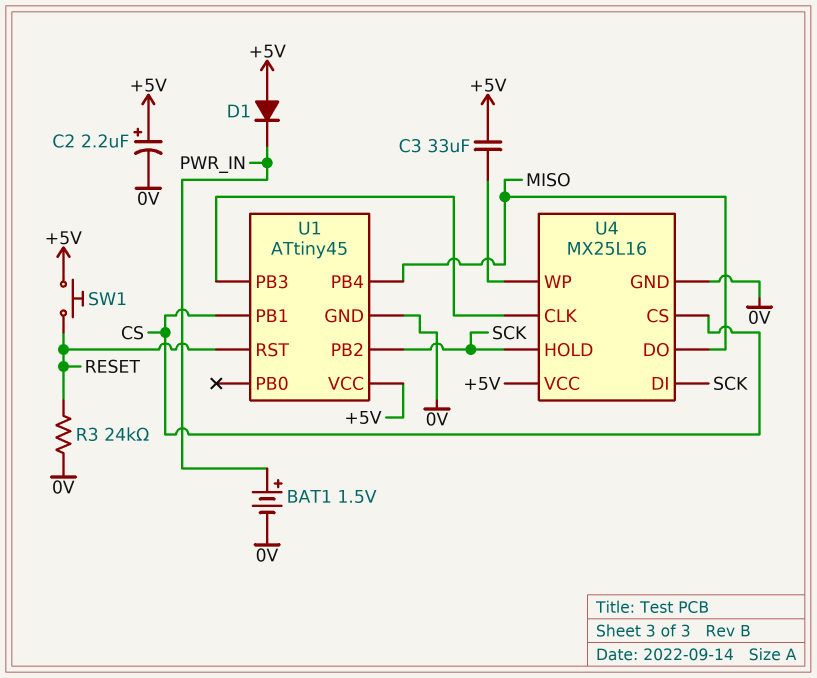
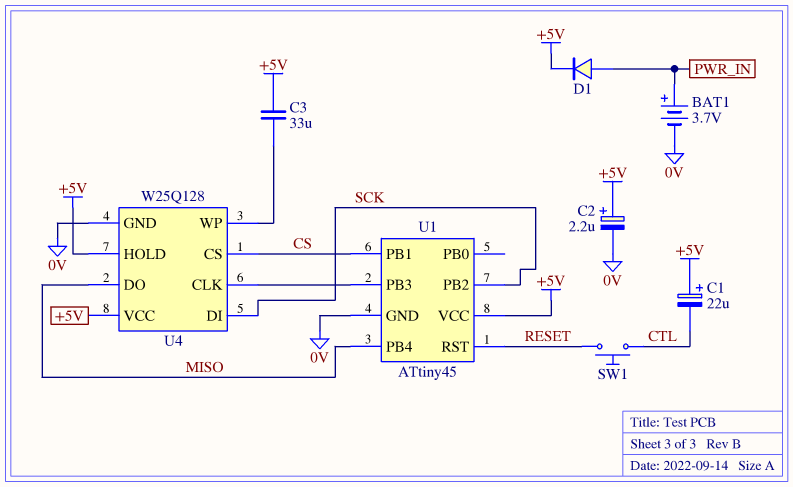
BAT1: 1.5V (plus PWR_IN, minus 0V) -> 3.7V (plus PWR_IN, minus 0V)
C1: none -> 22uF (plus +5V, minus CTL)
D1: diode (A +5V, K PWR_IN) -> diode (A PWR_IN, K +5V)
R3: 24k (0V, RESET) -> none
SW1: button (+5V, RESET) -> button (CTL, RESET)
U4: MX25L16 -> W25Q128
U4 pin HOLD: SCK -> +5V

